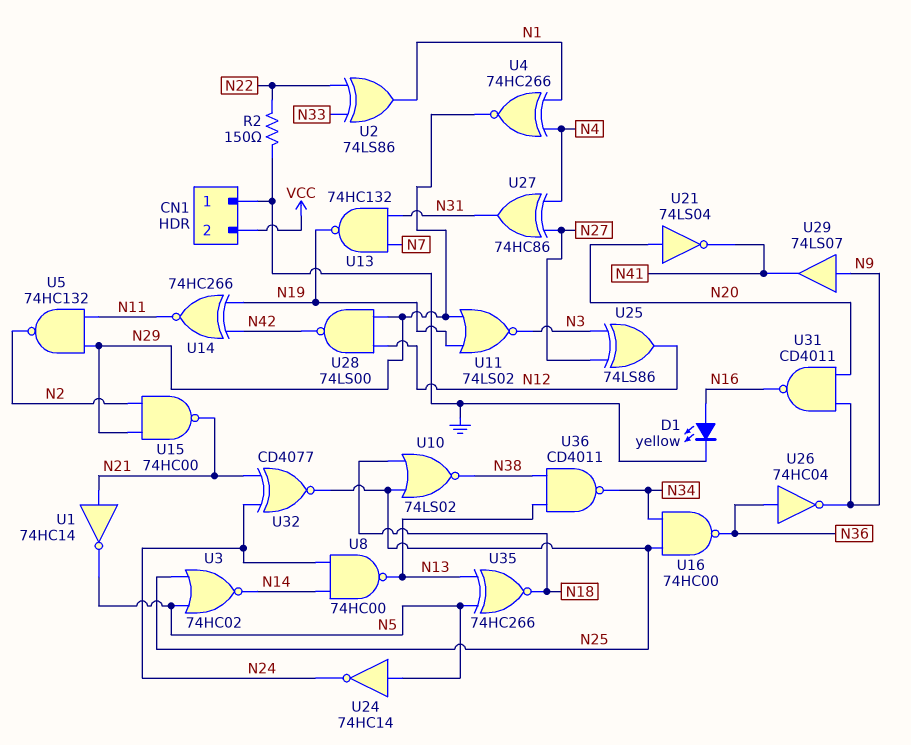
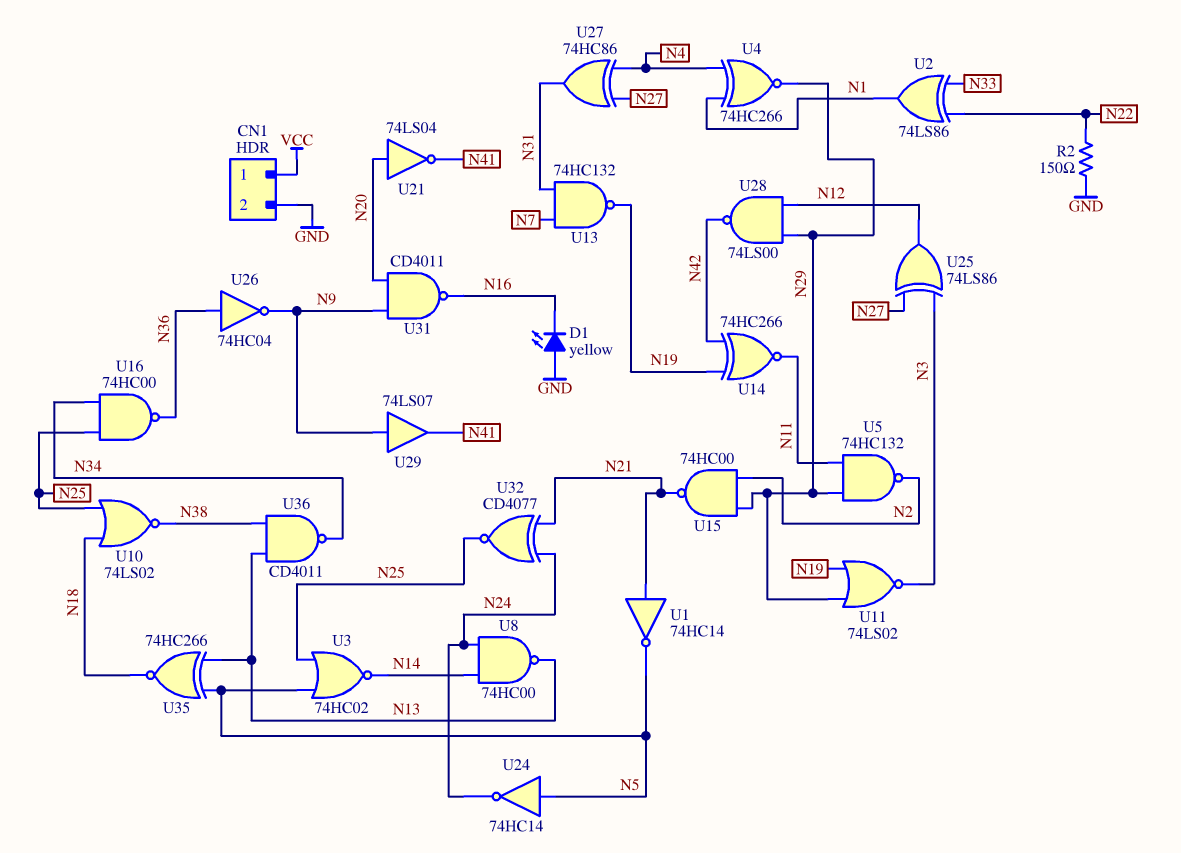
CN1 pin 1: GND -> VCC
CN1 pin 2: VCC -> GND
D1: LED yellow (A N16, K GND) -> LED yellow (A GND, K N16)

